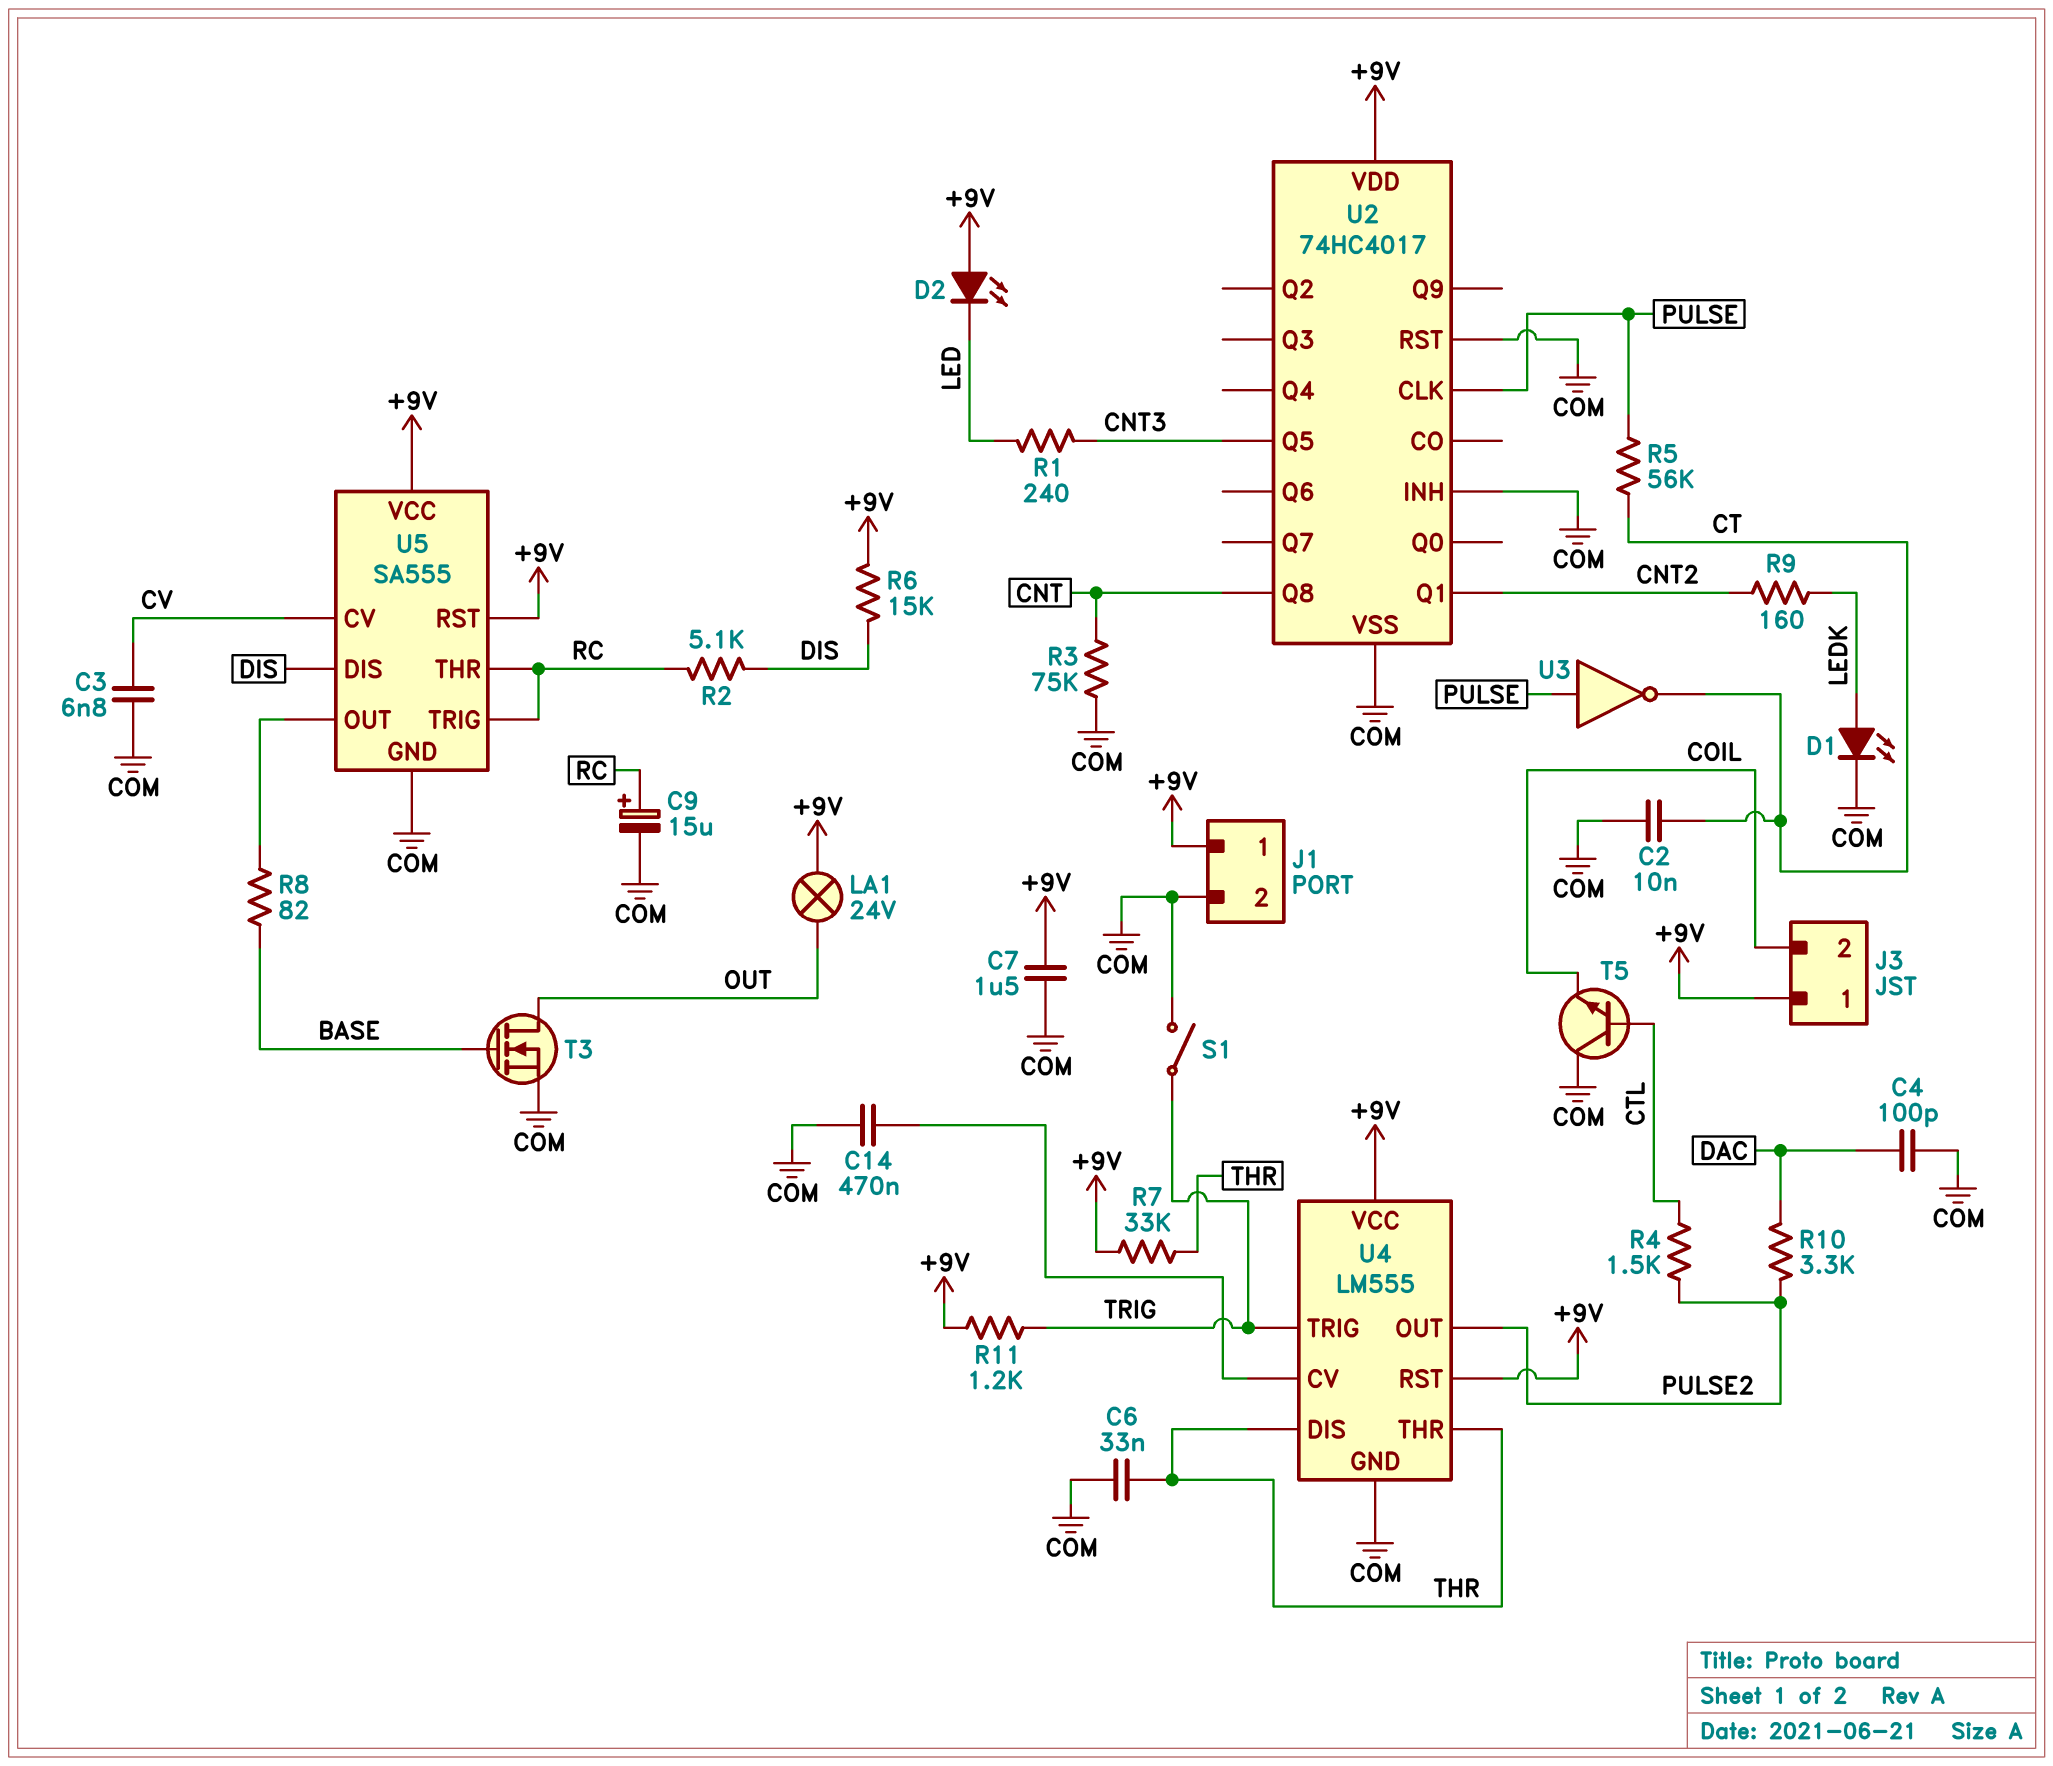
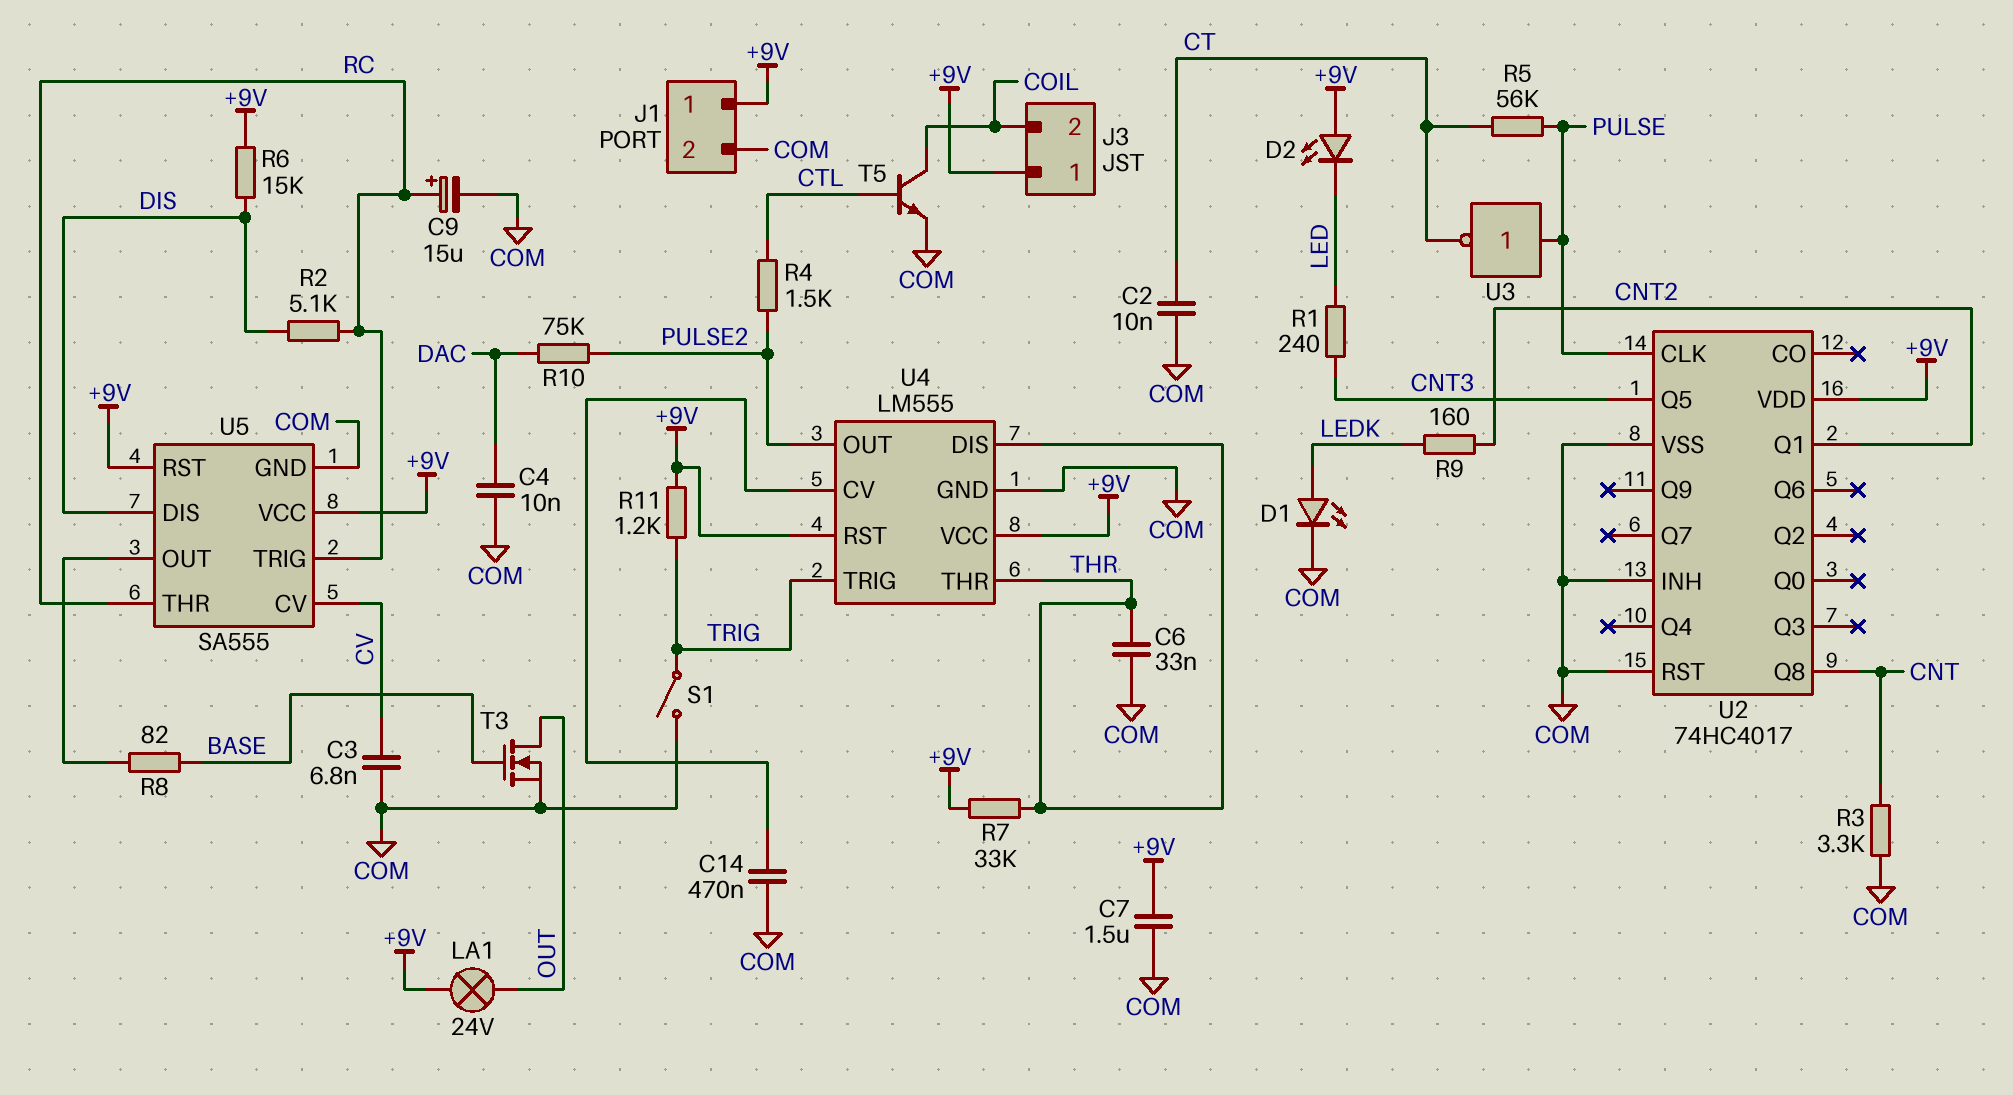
C4: 100pF (COM, DAC) -> 10nF (COM, DAC)
R3: 75k (CNT, COM) -> 3.3k (CNT, COM)
R10: 3.3k (DAC, PULSE2) -> 75k (DAC, PULSE2)
T5: NPN (B CTL, C COM, E COIL) -> NPN (B CTL, C COIL, E COM)

